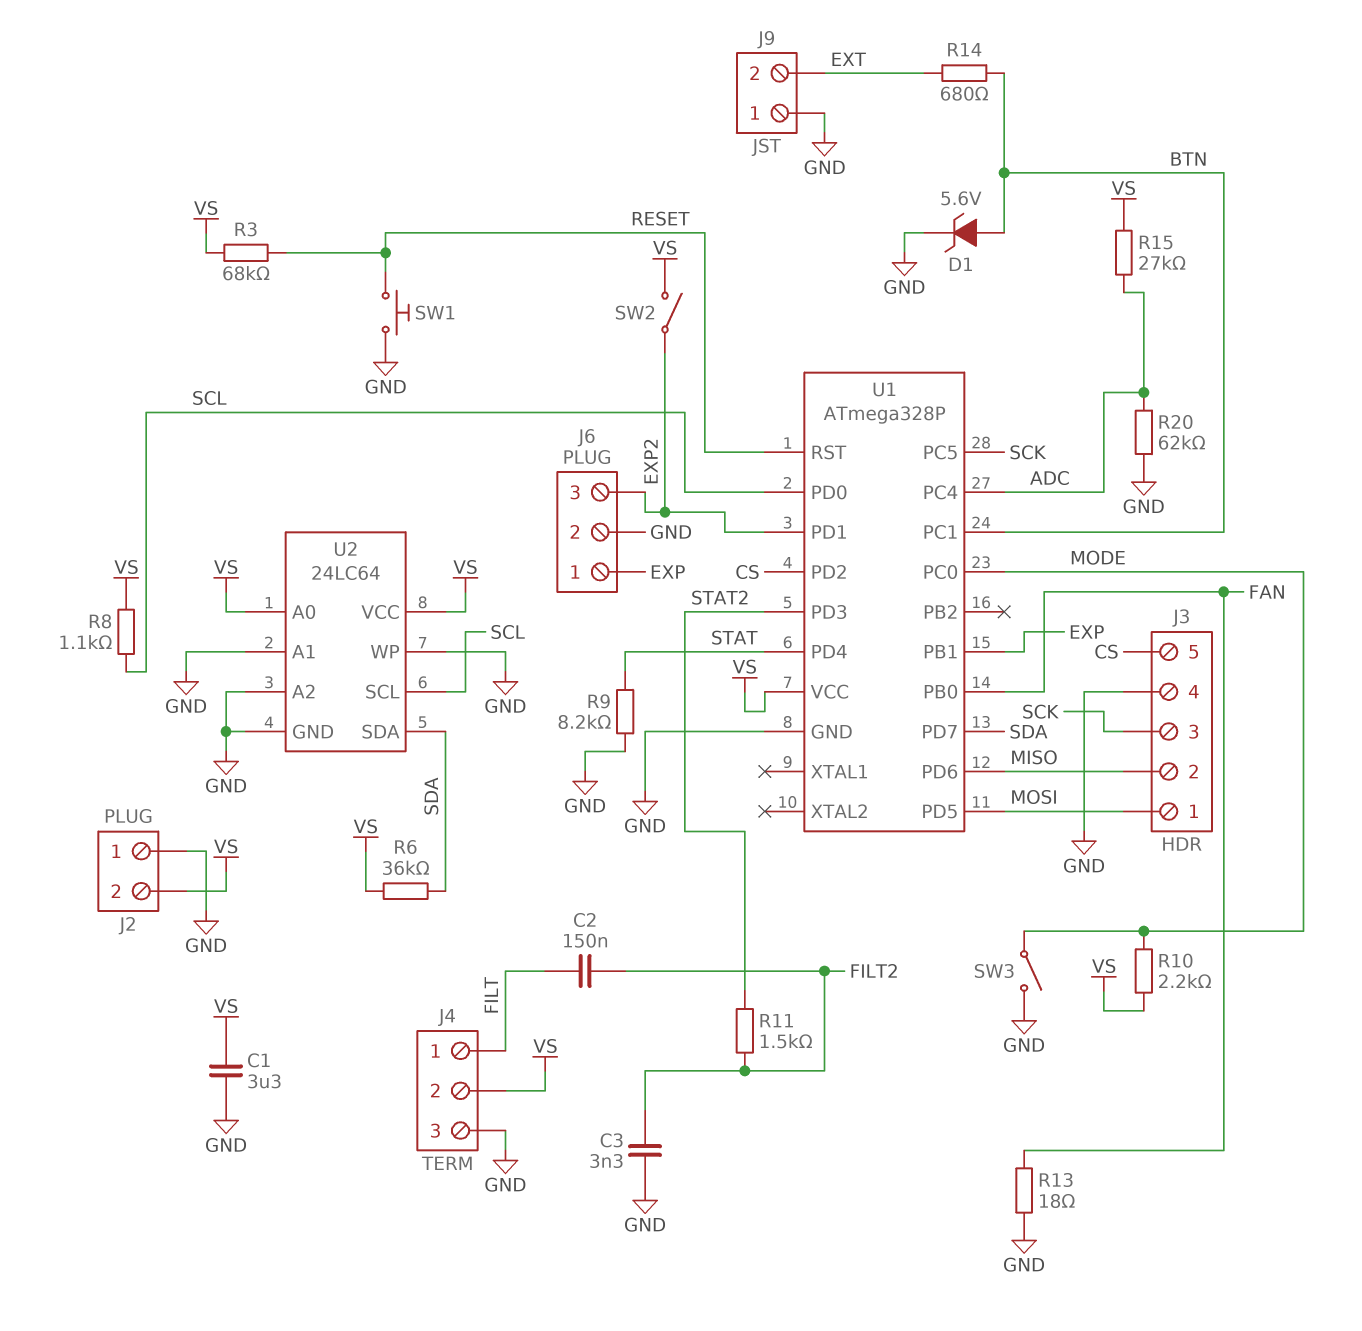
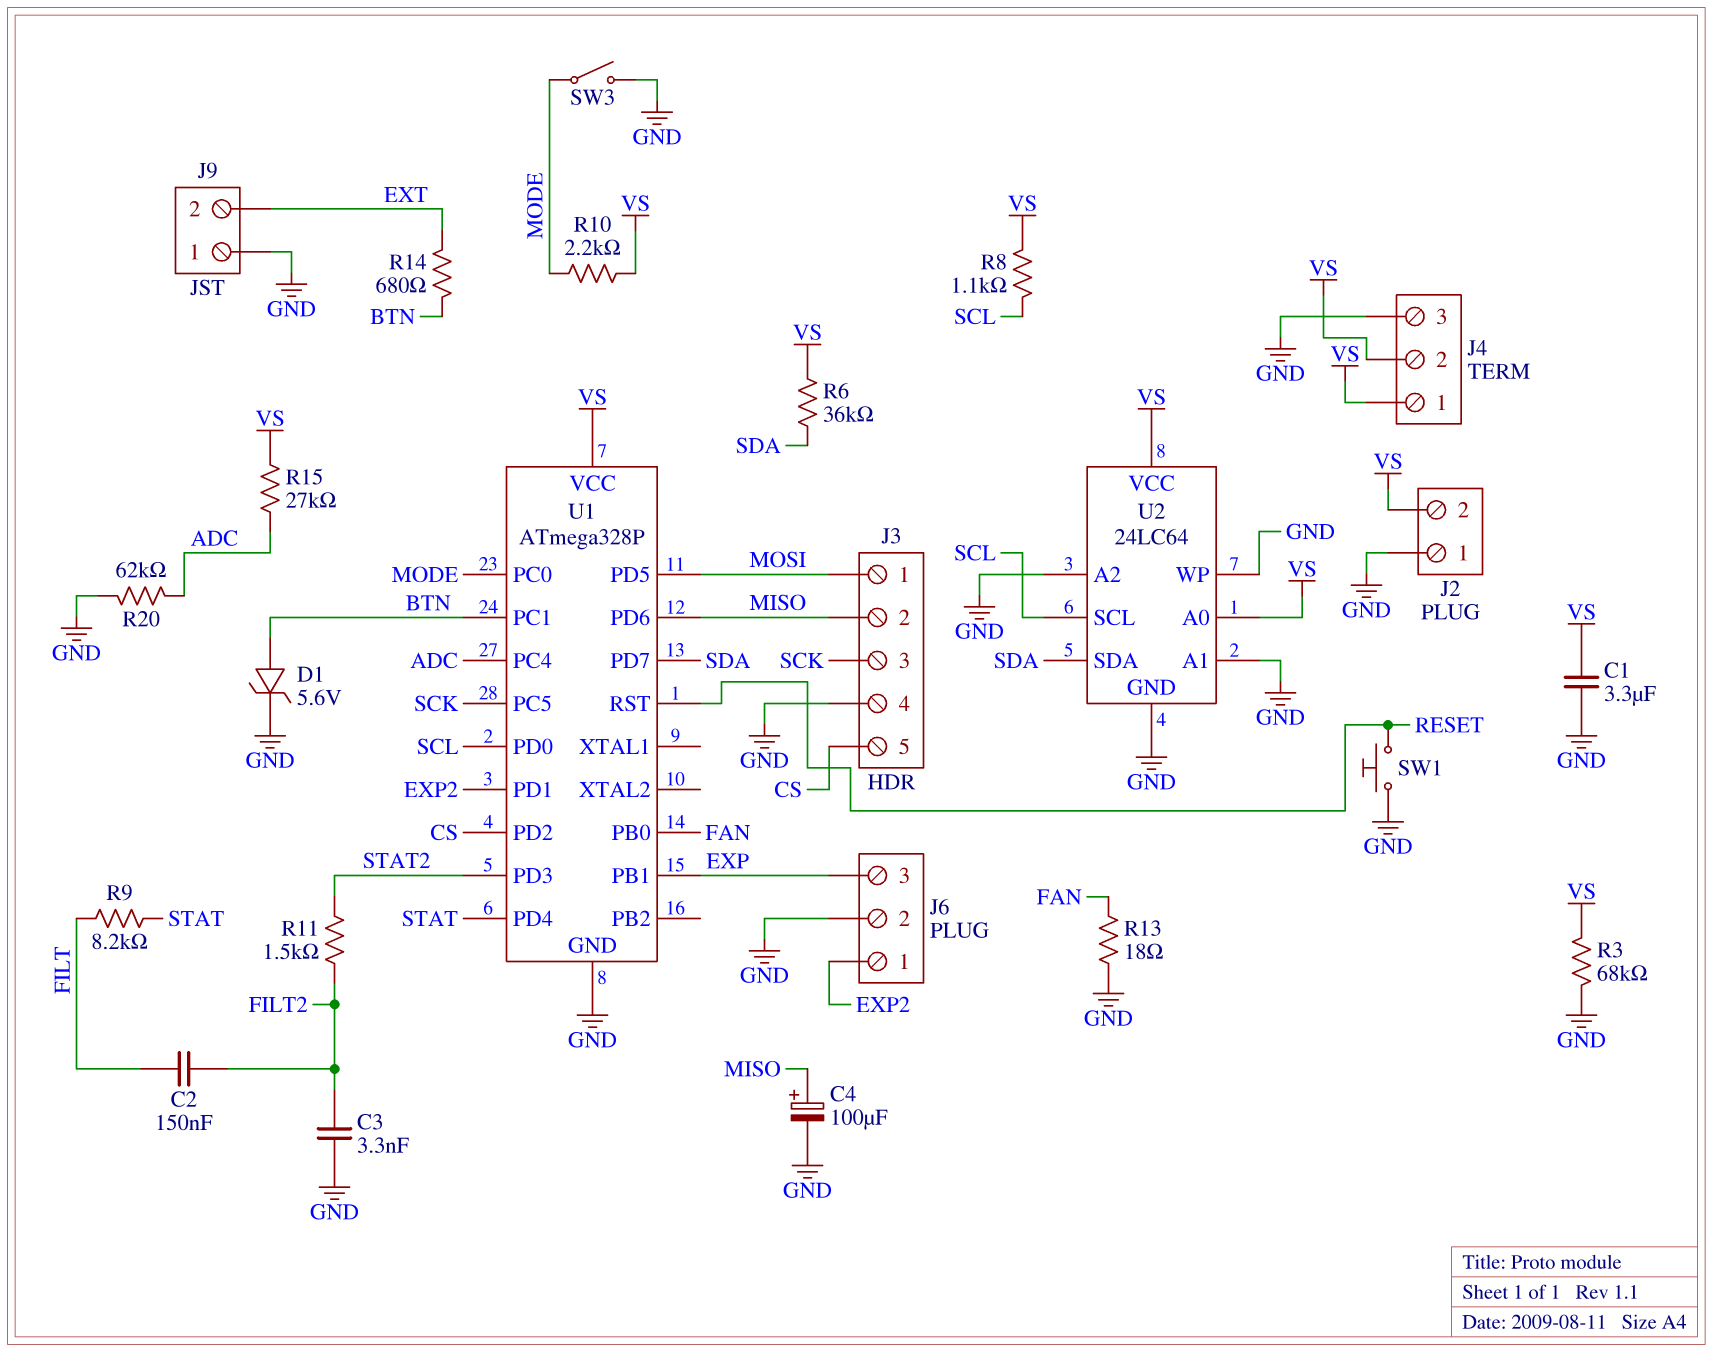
C4: none -> 100uF (plus MISO, minus GND)
J4 pin 1: FILT -> VS
J6 pin 1: EXP -> EXP2
J6 pin 3: EXP2 -> EXP
R3: 68k (RESET, VS) -> 68k (GND, VS)
R9: 8.2k (GND, STAT) -> 8.2k (FILT, STAT)
SW2: switch (EXP2, VS) -> none

